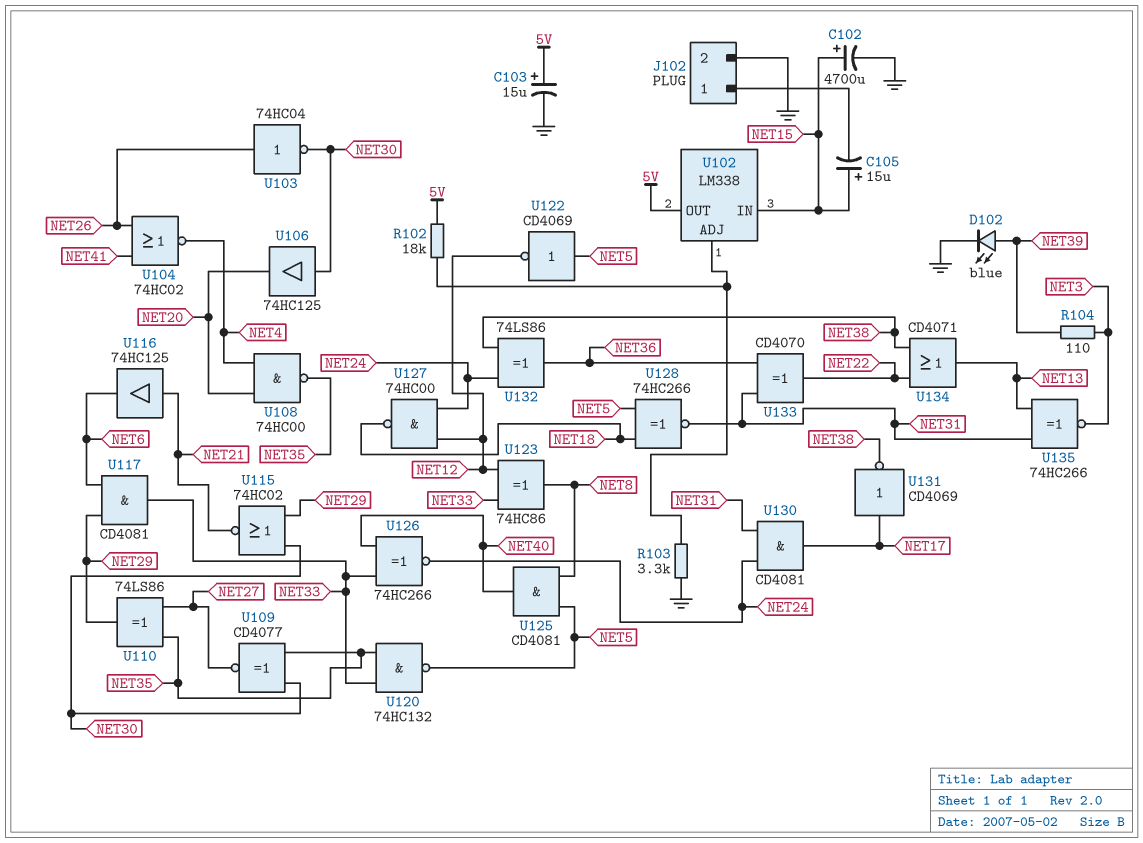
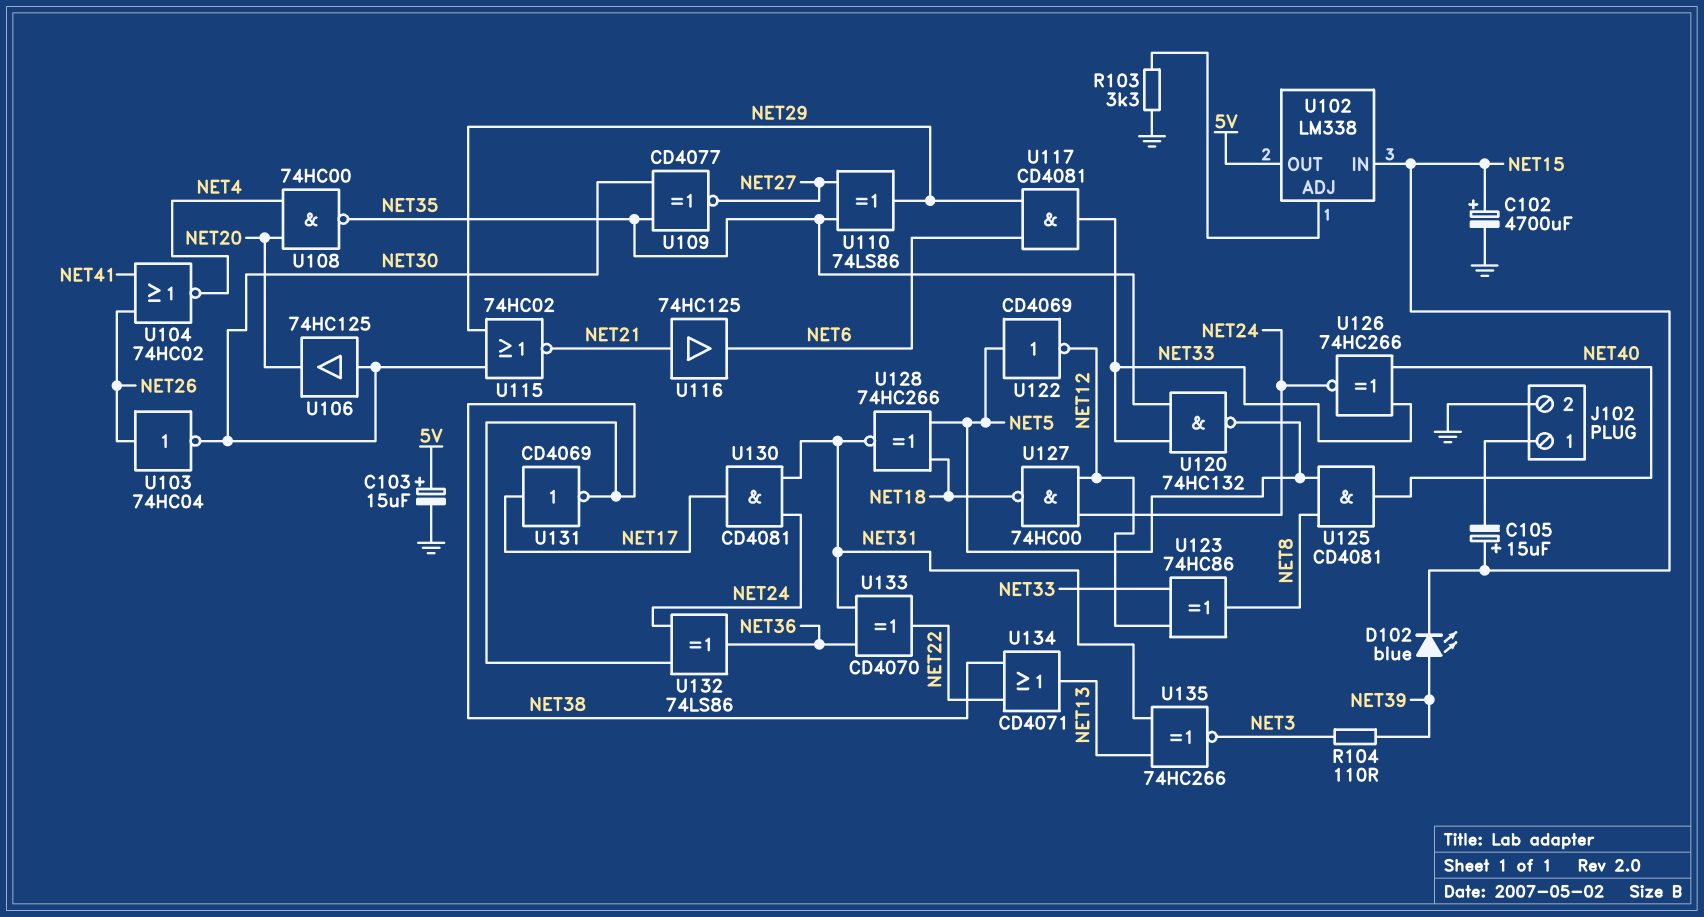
D102: LED blue (A NET39, K GND) -> LED blue (A NET39, K NET15)
R102: 18k (5V, U102/ADJ) -> none

